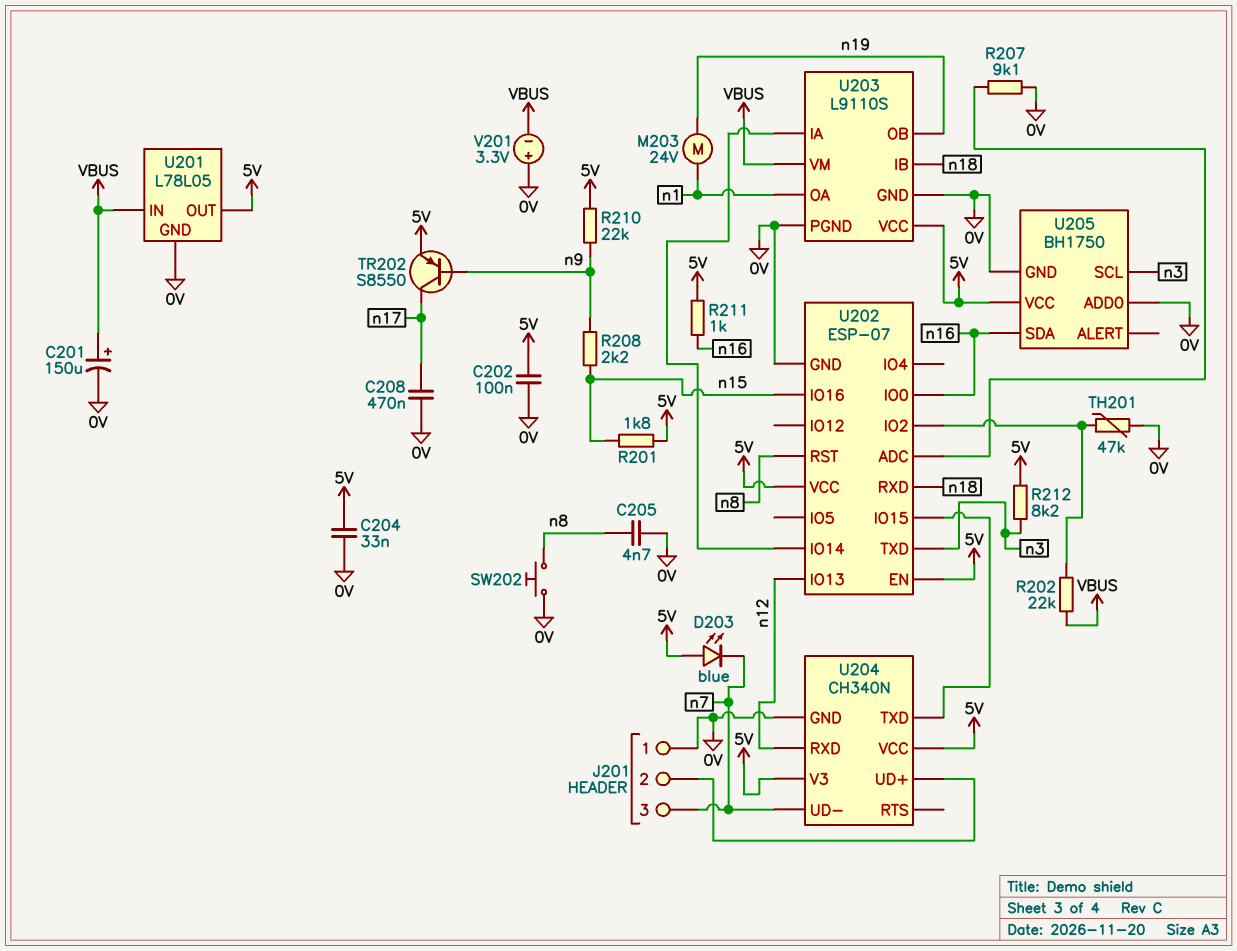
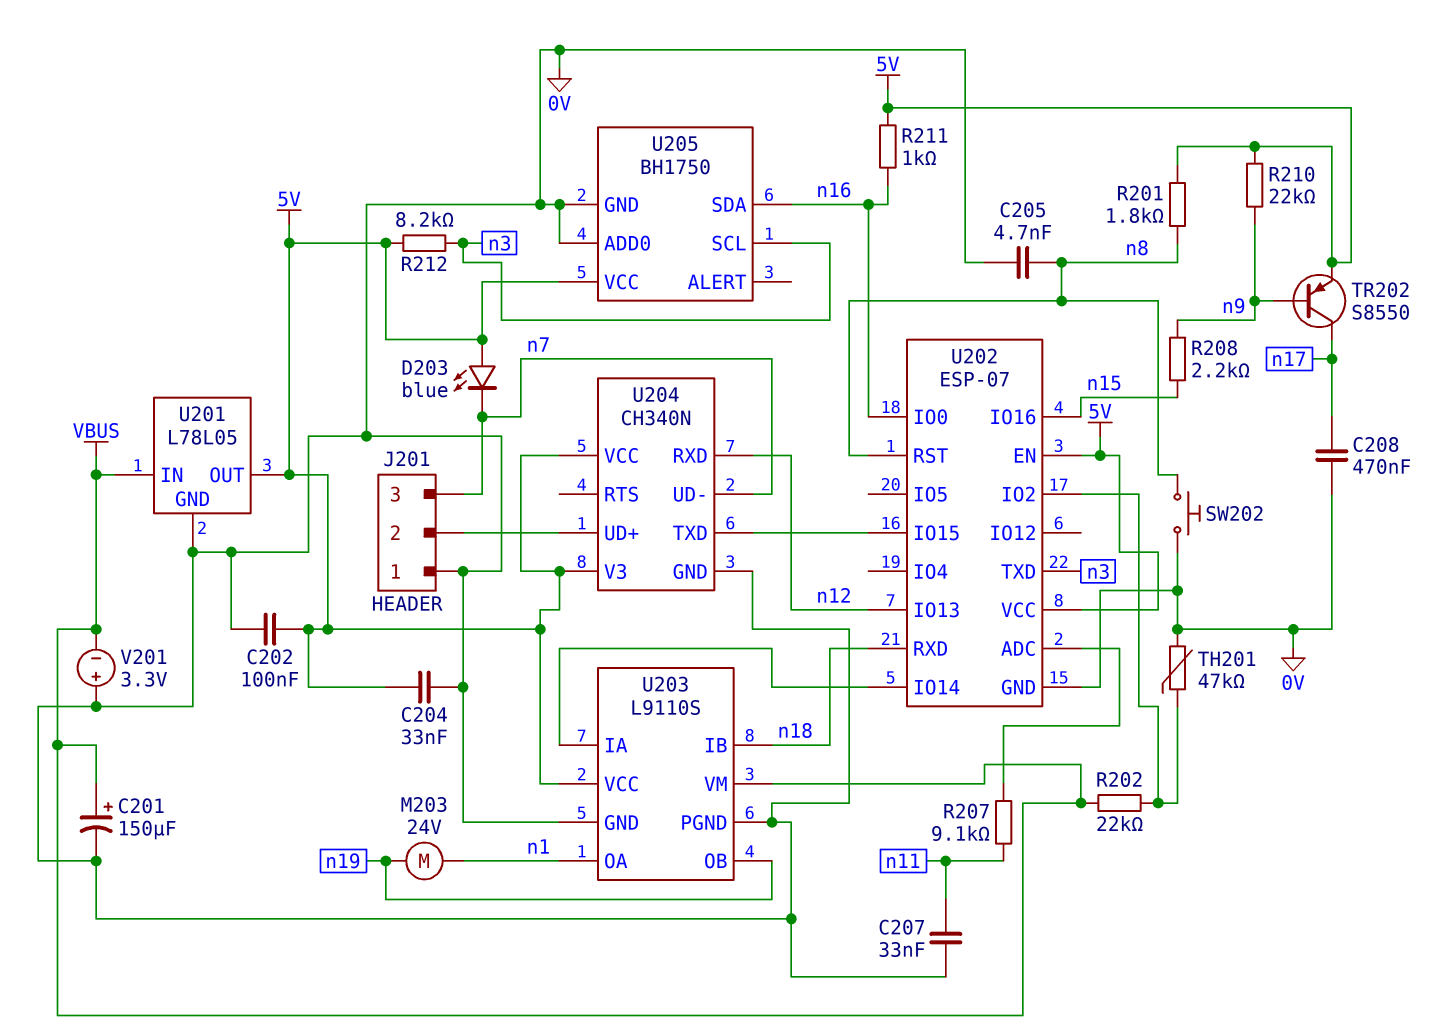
C207: none -> 33nF (0V, n11)
R201: 1.8k (5V, n15) -> 1.8k (5V, n8)
R207: 9.1k (0V, U202/ADC) -> 9.1k (U202/ADC, n11)

